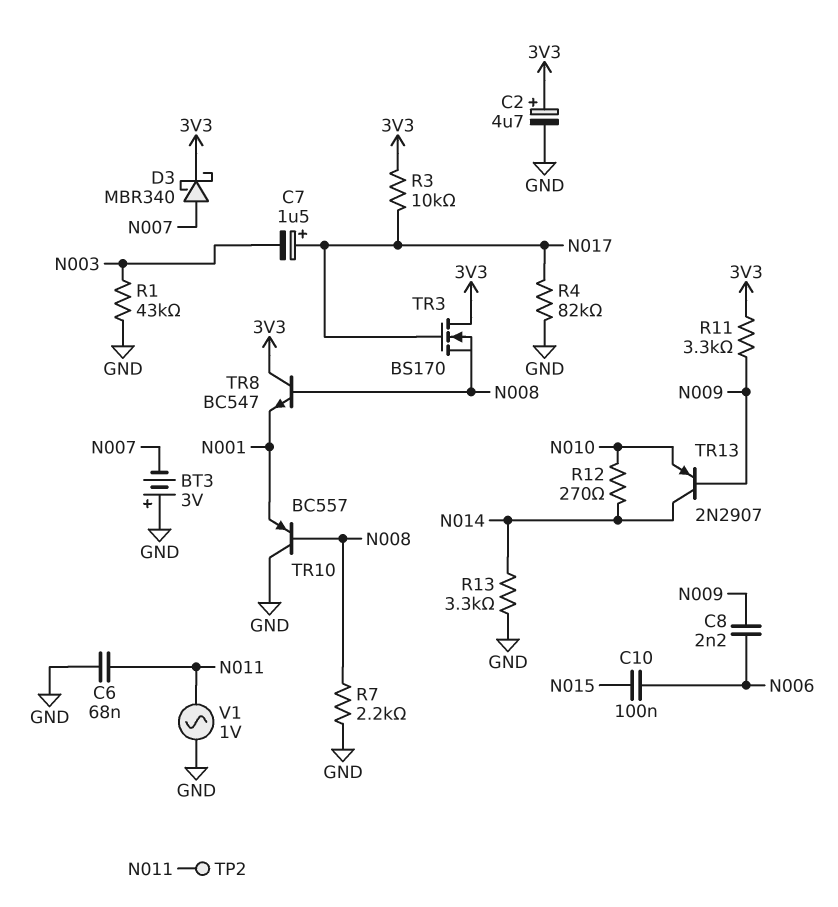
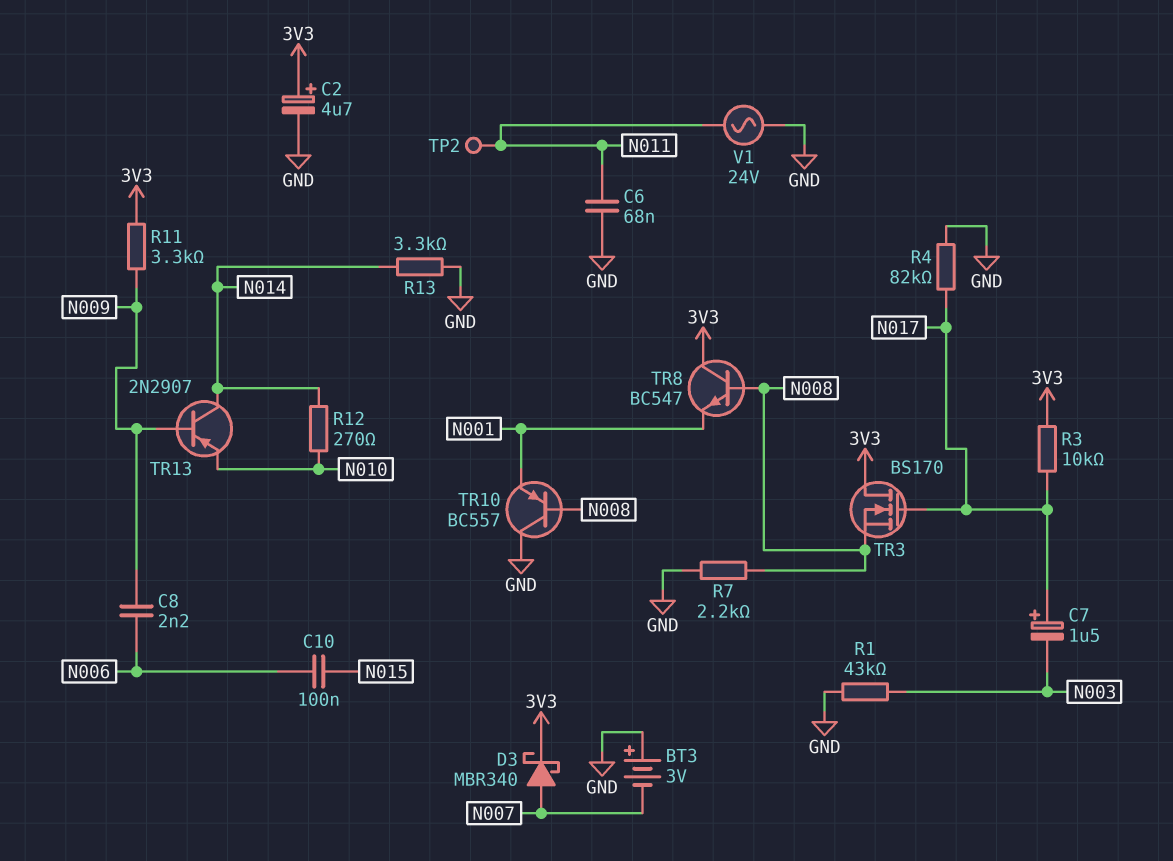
V1: AC 1V (GND, N011) -> AC 24V (GND, N011)

